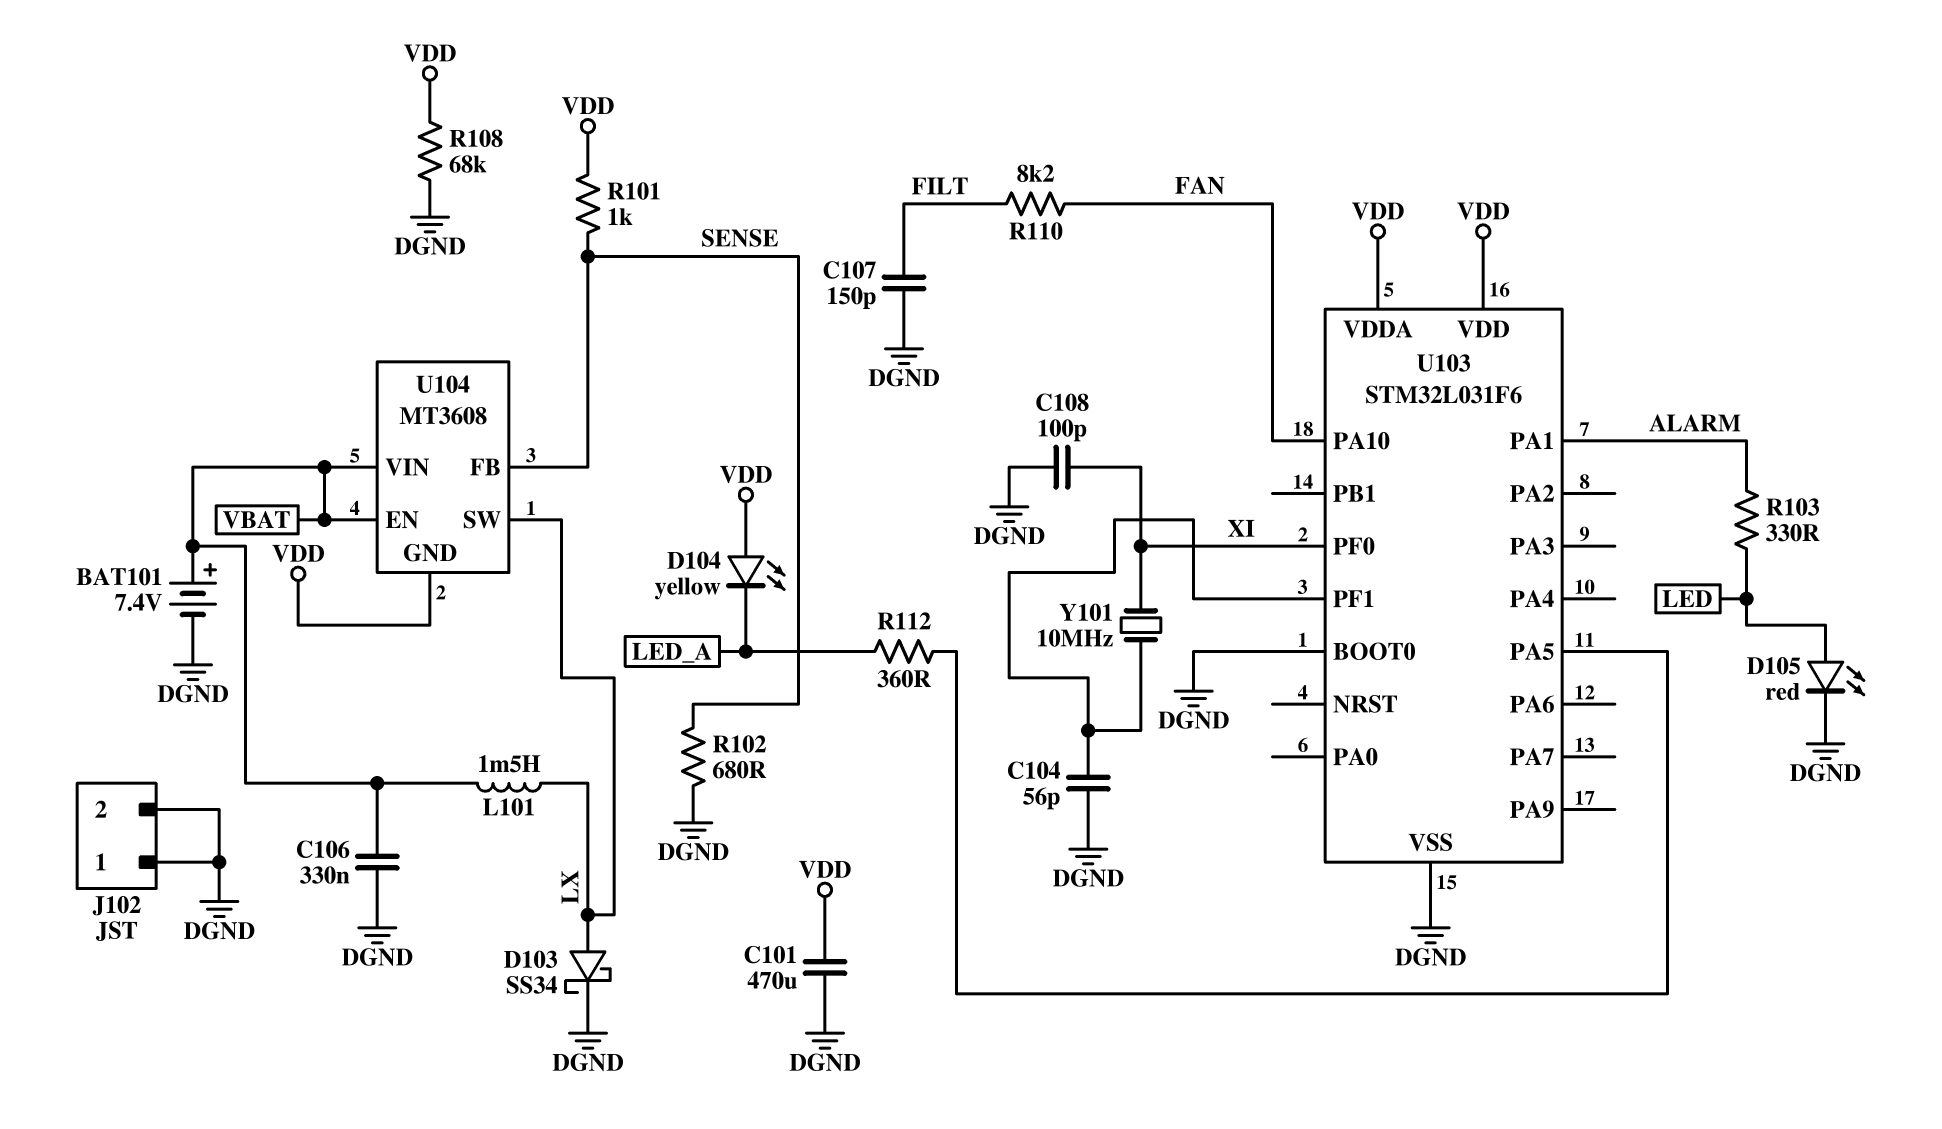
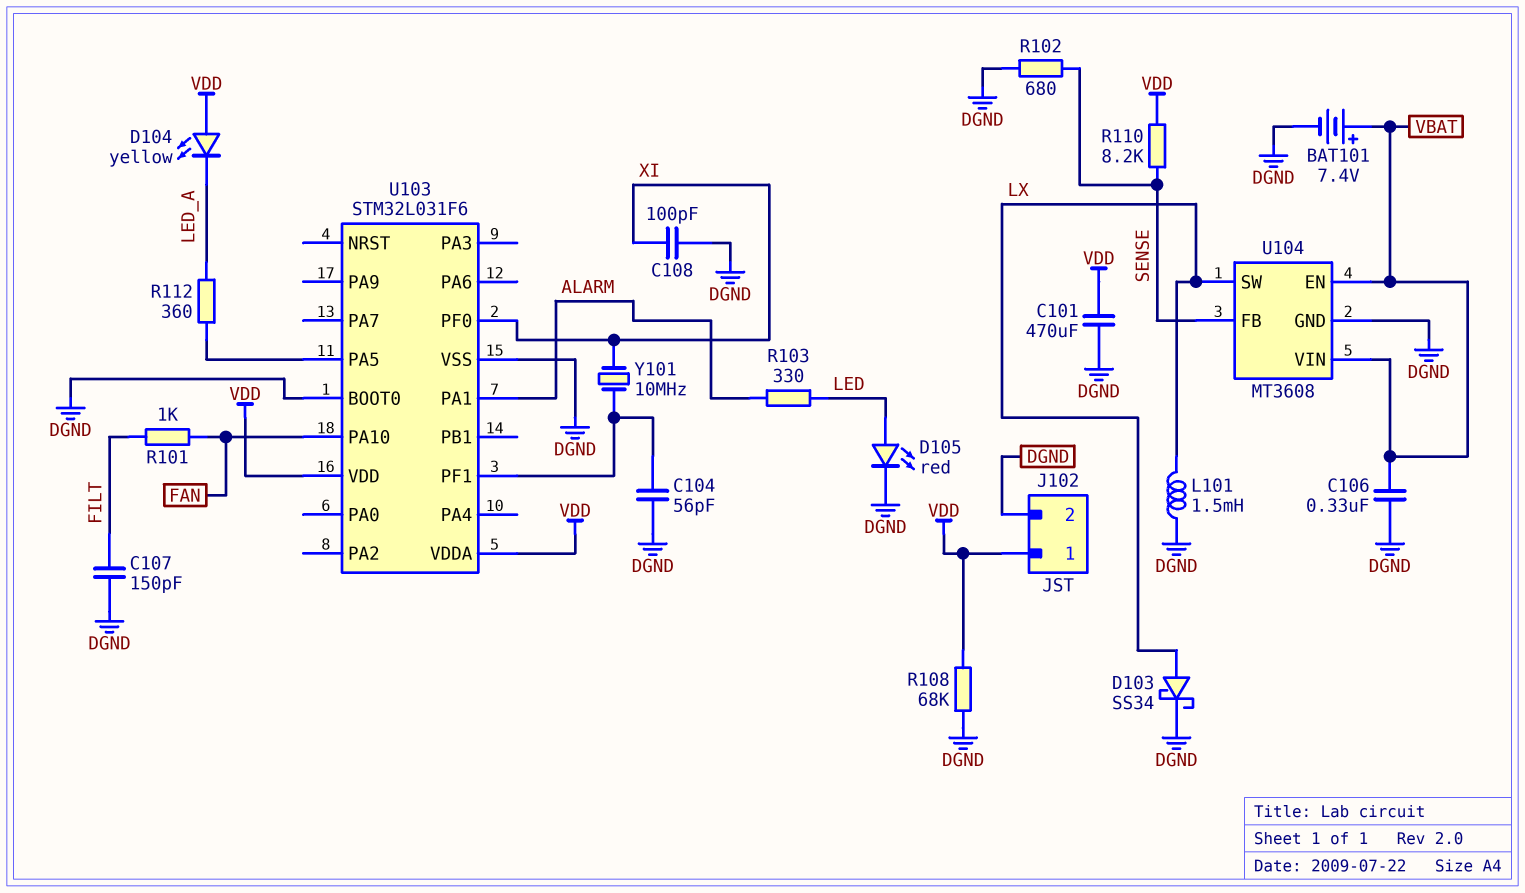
J102 pin 1: DGND -> VDD
L101: 1.5mH (LX, VBAT) -> 1.5mH (DGND, LX)
R101: 1k (SENSE, VDD) -> 1k (FAN, FILT)
R110: 8.2k (FAN, FILT) -> 8.2k (SENSE, VDD)
U104 pin GND: VDD -> DGND

